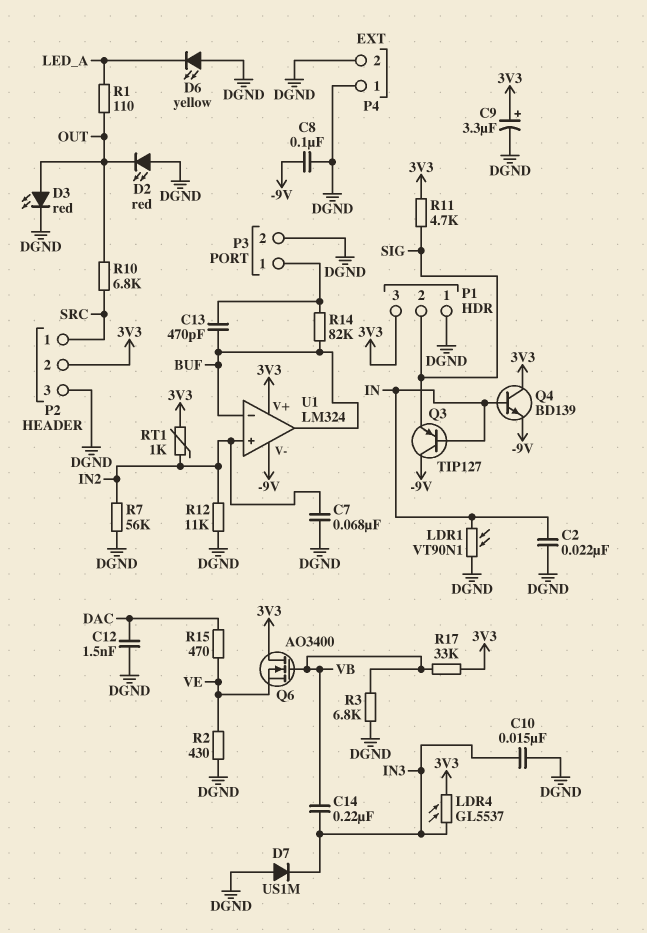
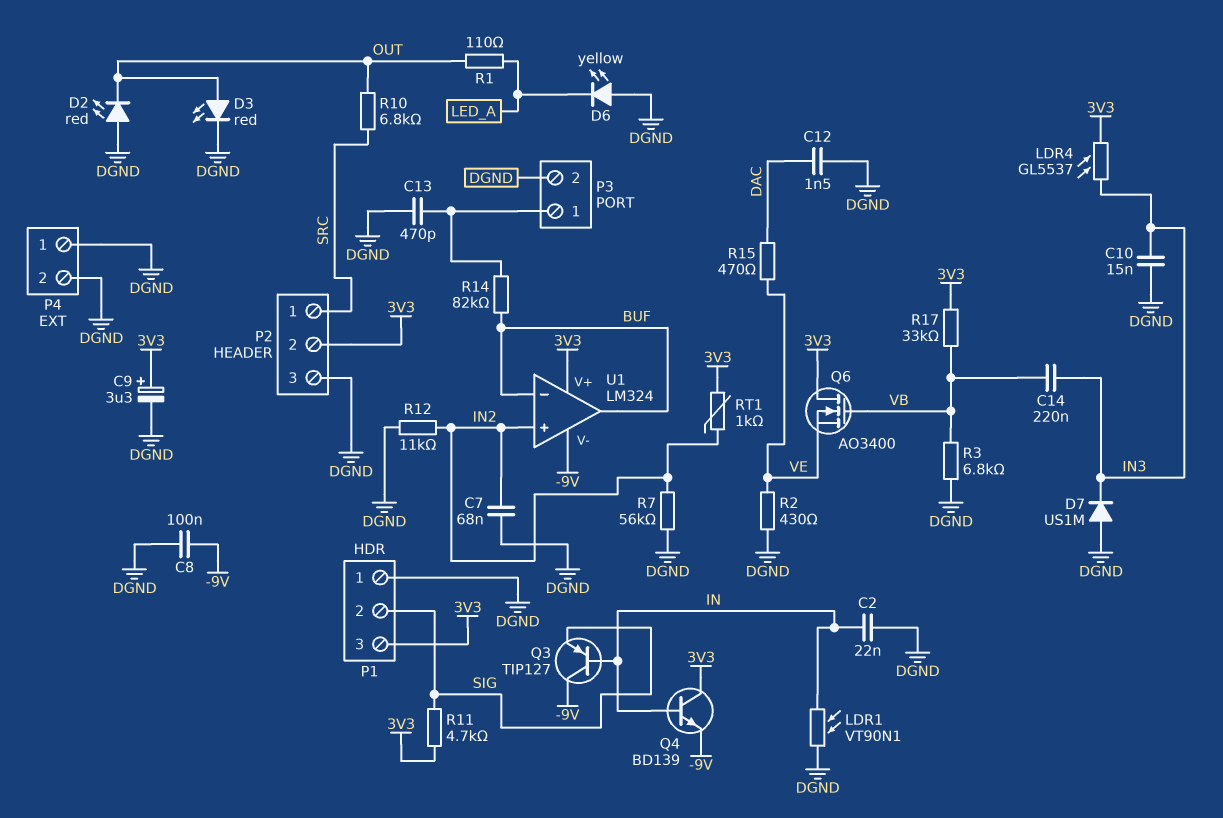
C13: 470pF (BUF, P3/1) -> 470pF (DGND, P3/1)

